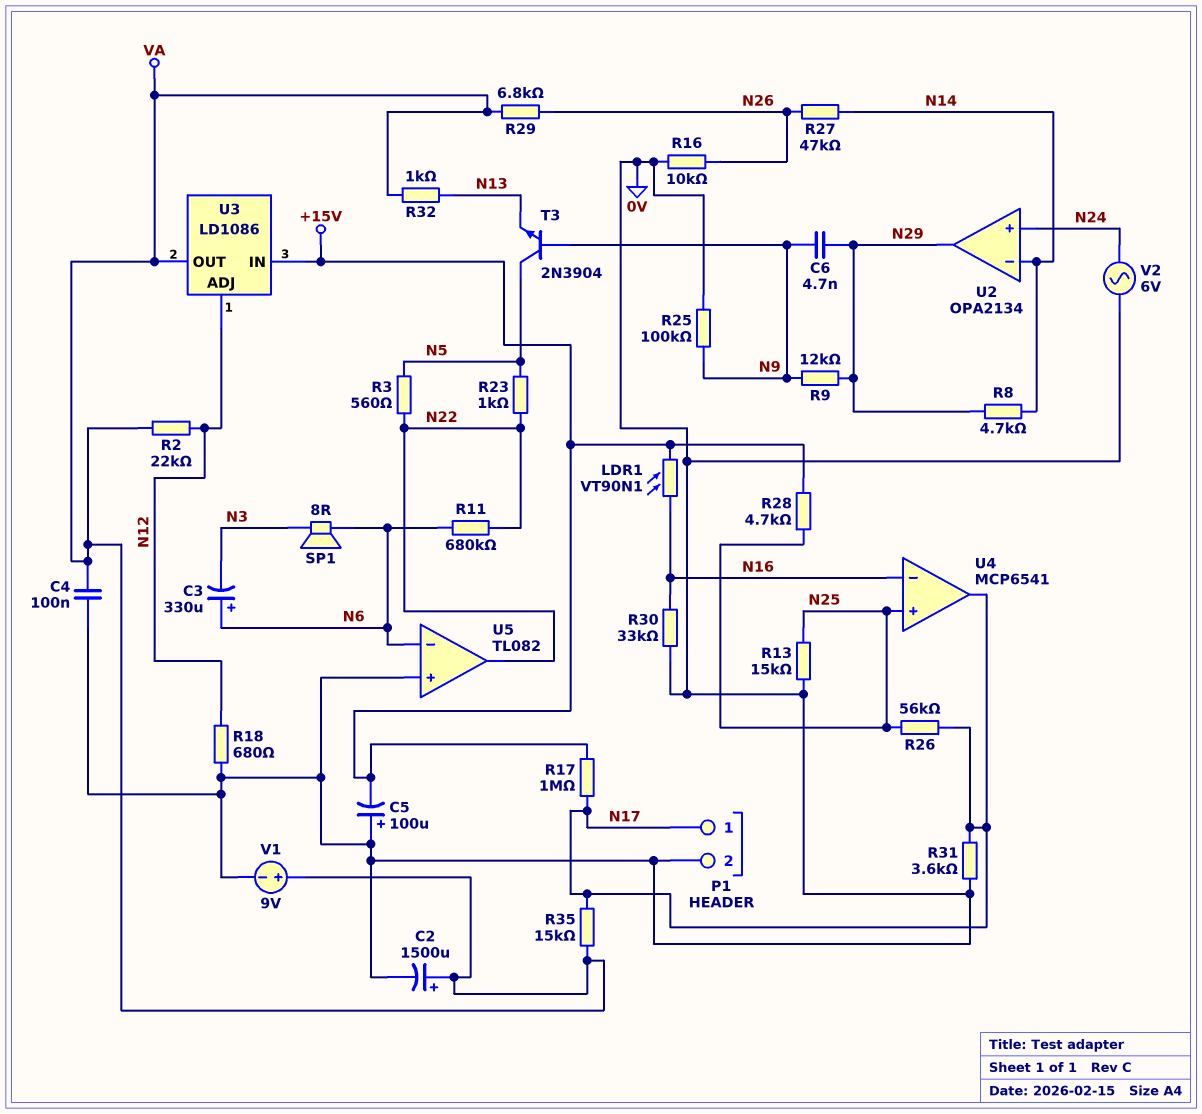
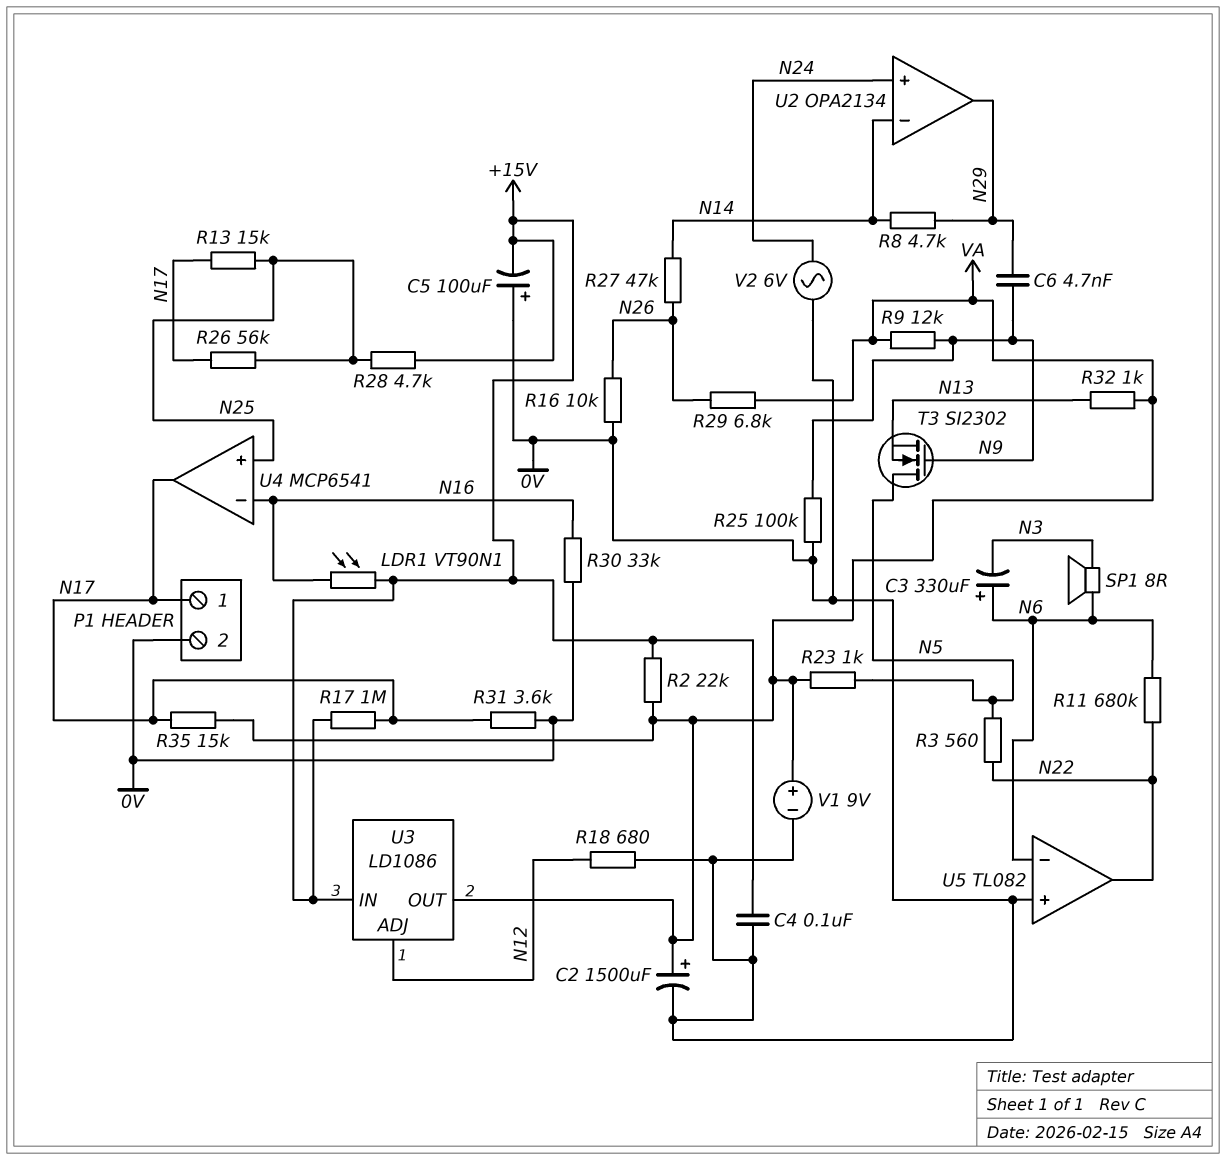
C4: 100nF (0V, VA) -> 100nF (+15V, 0V)
R2: 22k (N12, VA) -> 22k (+15V, VA)
R9: 12k (N9, N29) -> 12k (N9, VA)
R13: 15k (0V, N25) -> 15k (N17, N25)
R23: 1k (N5, N22) -> 1k (N5, VA)
T3: NPN 2N3904 (B N9, C N5, E N13) -> NMOS SI2302 (G N9, D N5, S N13)

